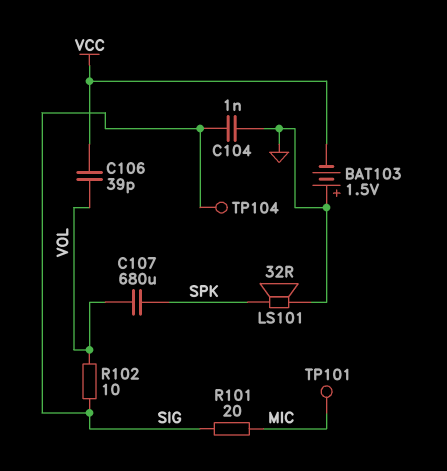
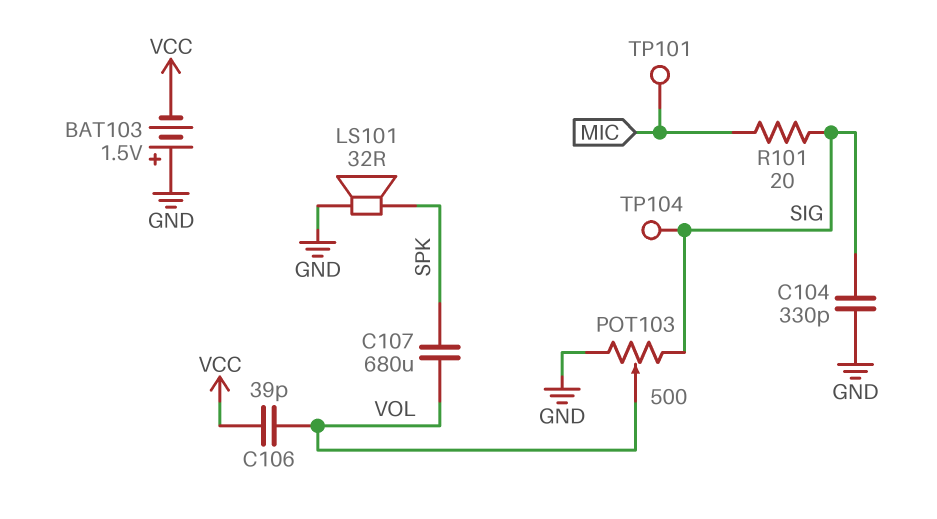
C104: 1nF (GND, SIG) -> 330pF (GND, SIG)
POT103: none -> 500 (GND, SIG, wiper VOL)
R102: 10 (SIG, VOL) -> none

